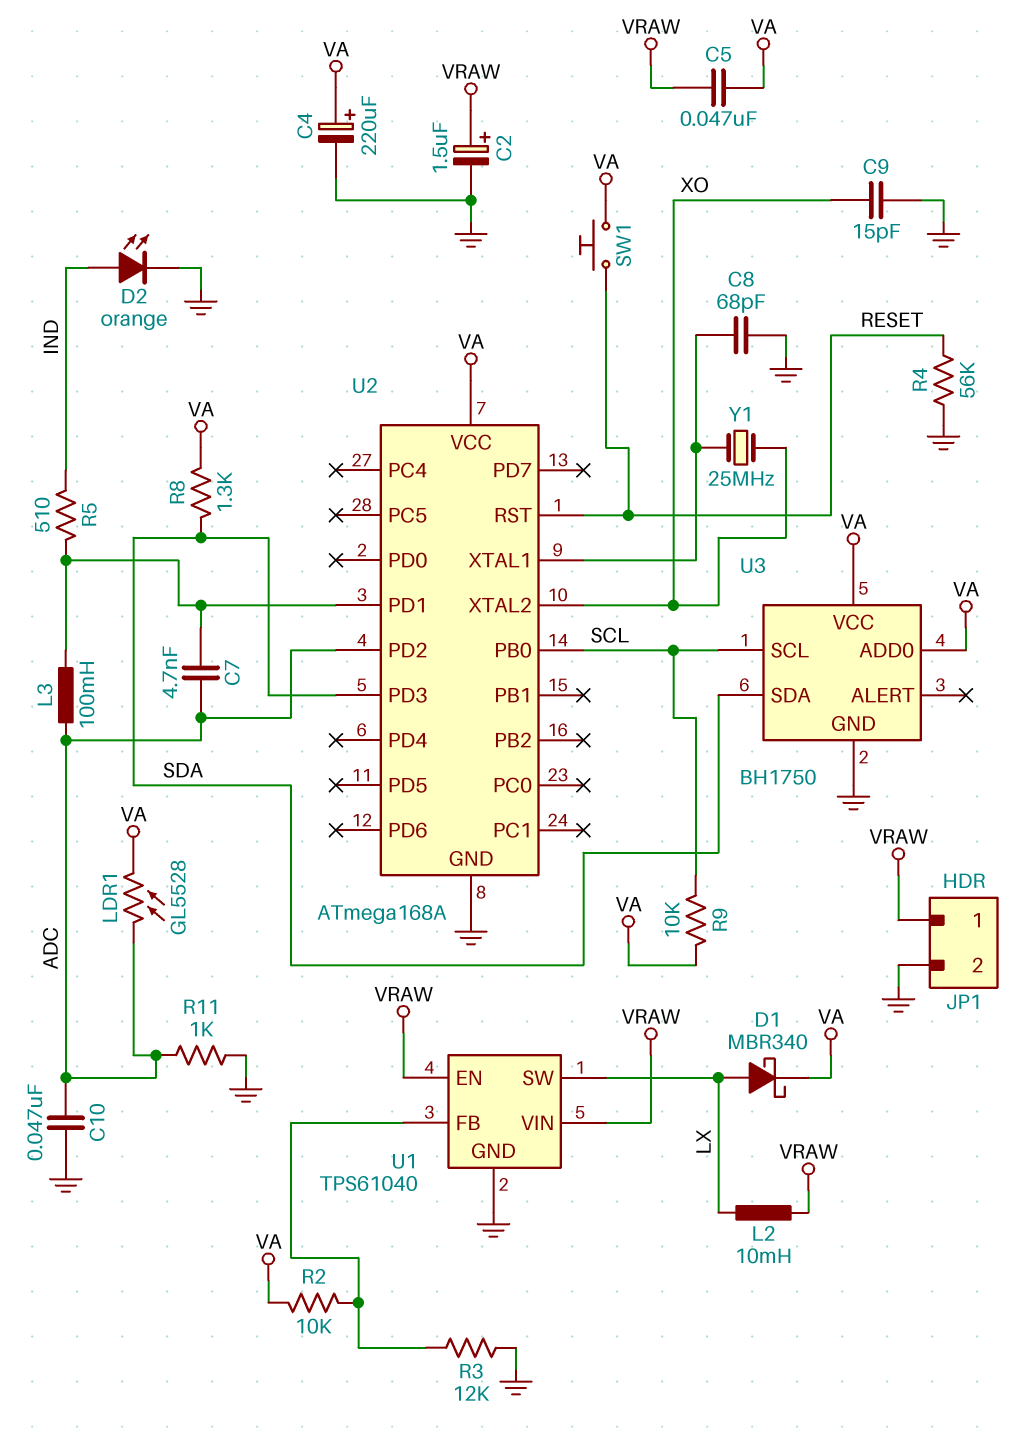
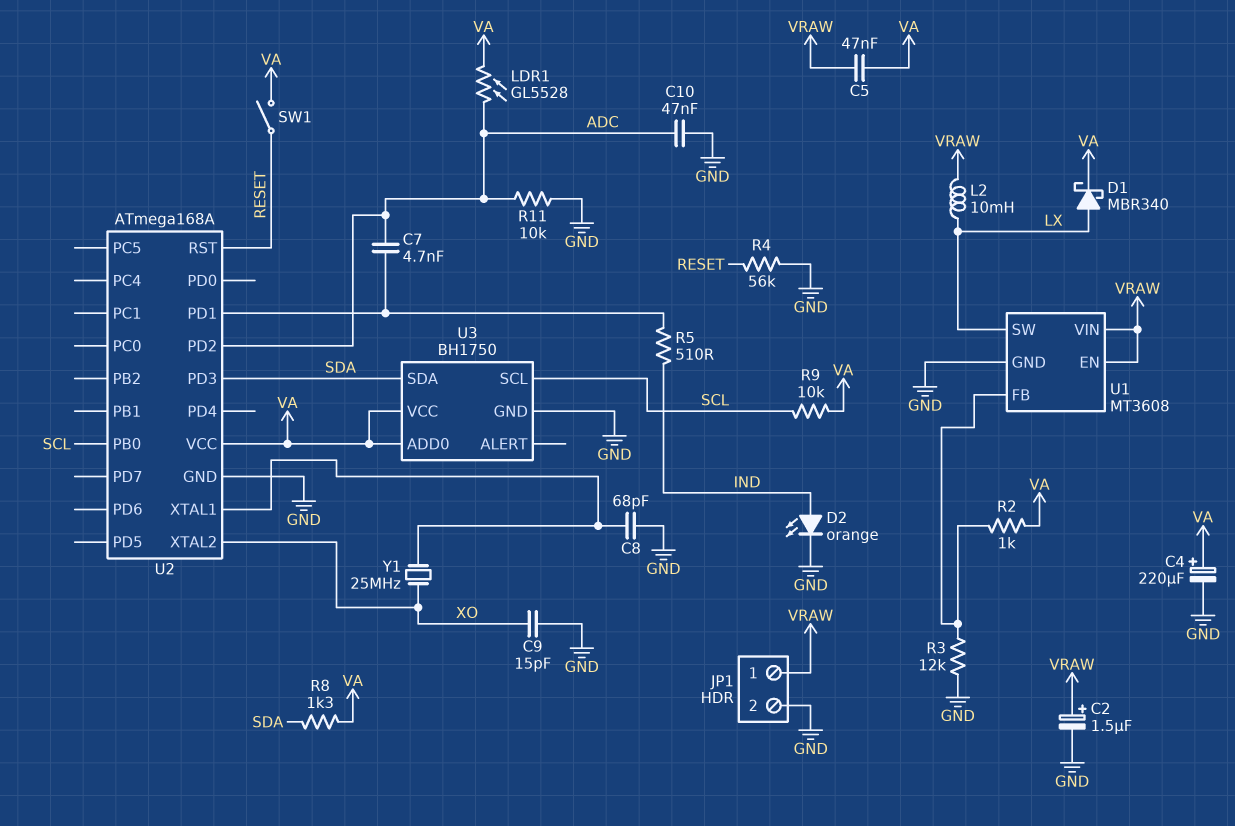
L3: 100mH (ADC, U2/PD1) -> none
R2: 10k (U1/FB, VA) -> 1k (U1/FB, VA)
R11: 1k (ADC, GND) -> 10k (ADC, GND)
SW1: button (RESET, VA) -> switch (RESET, VA)
U1: TPS61040 -> MT3608

